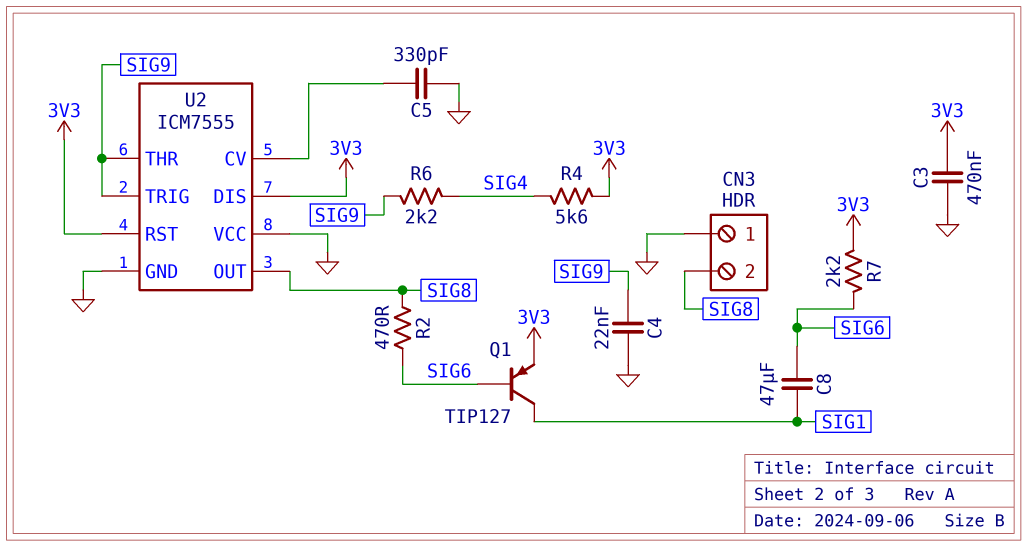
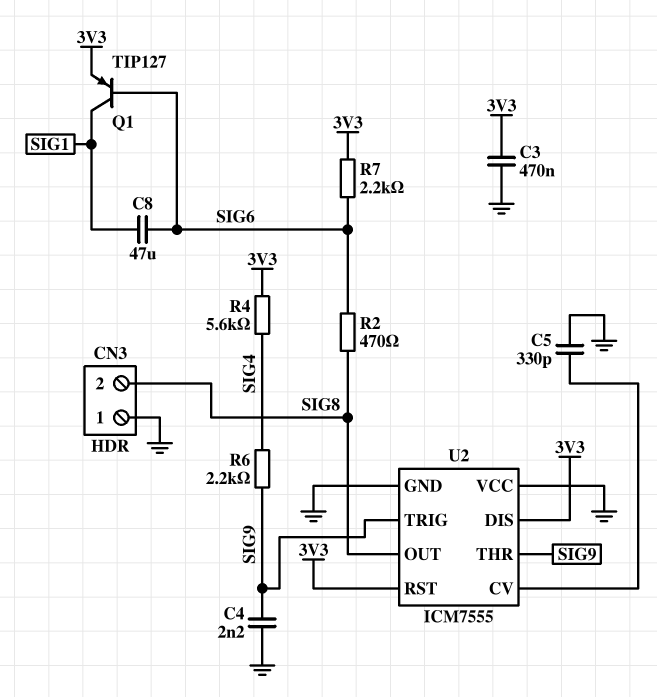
C4: 22nF (GND, SIG9) -> 2.2nF (GND, SIG9)

